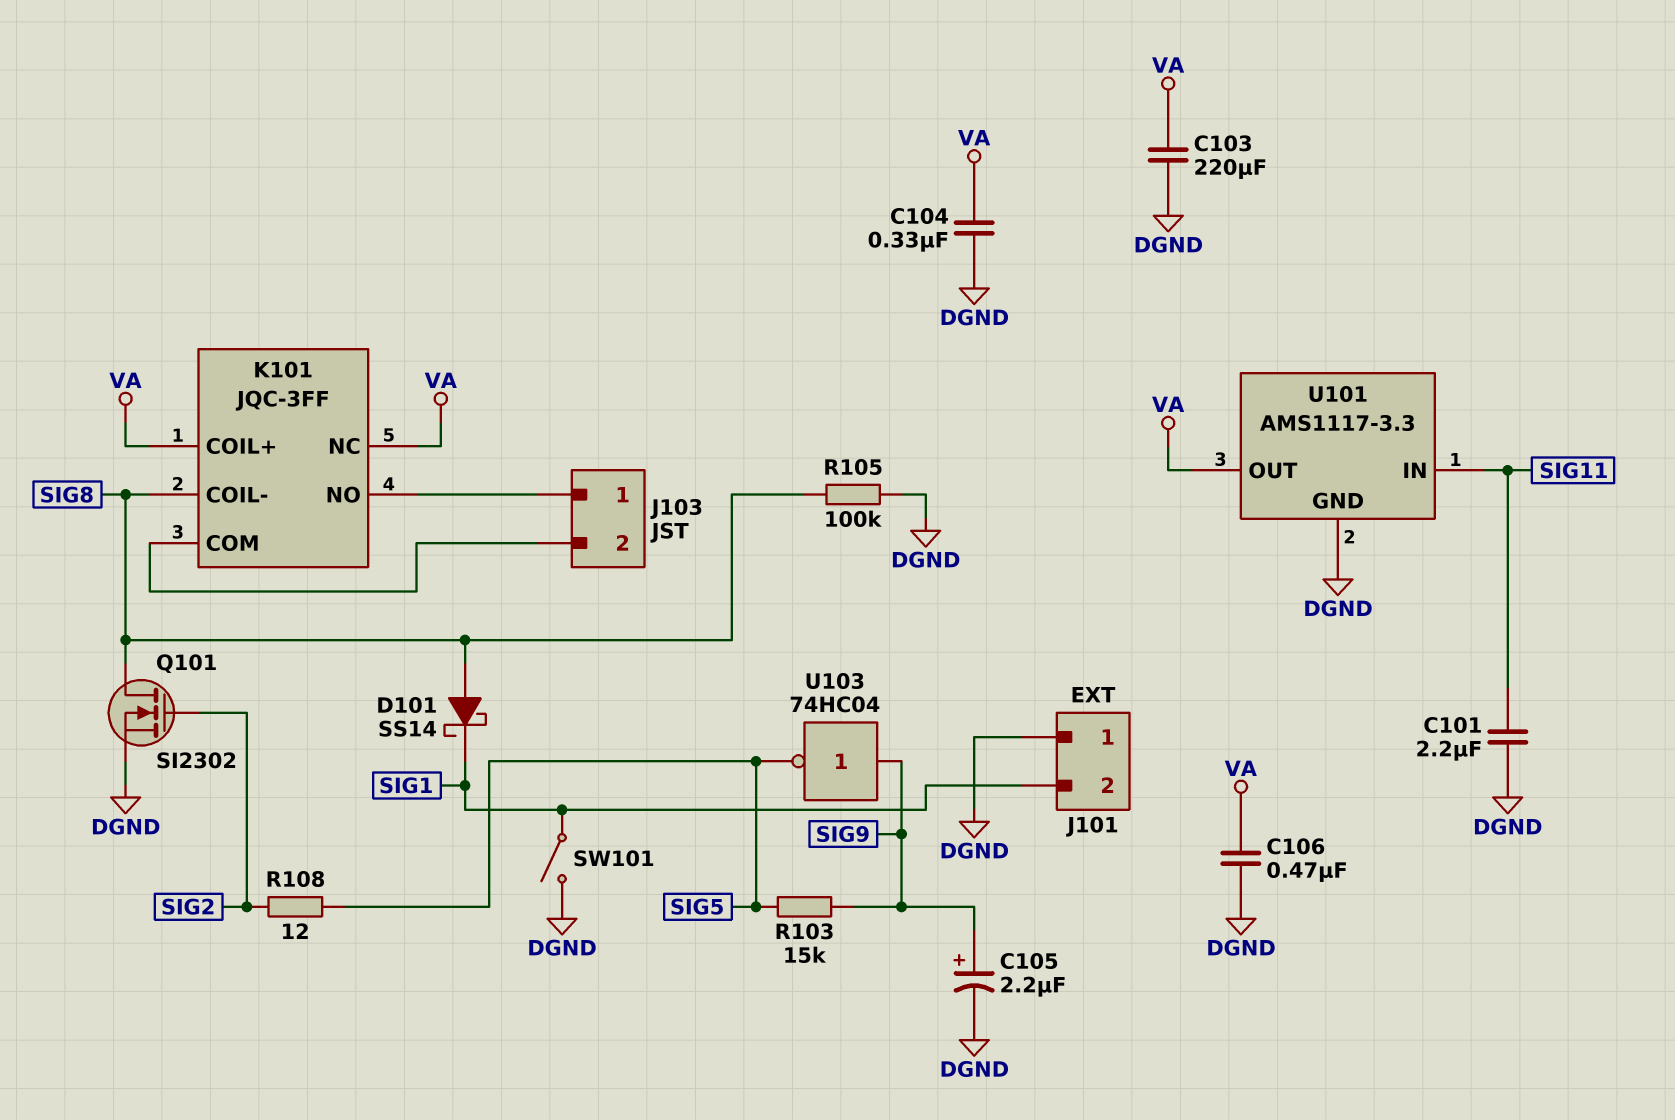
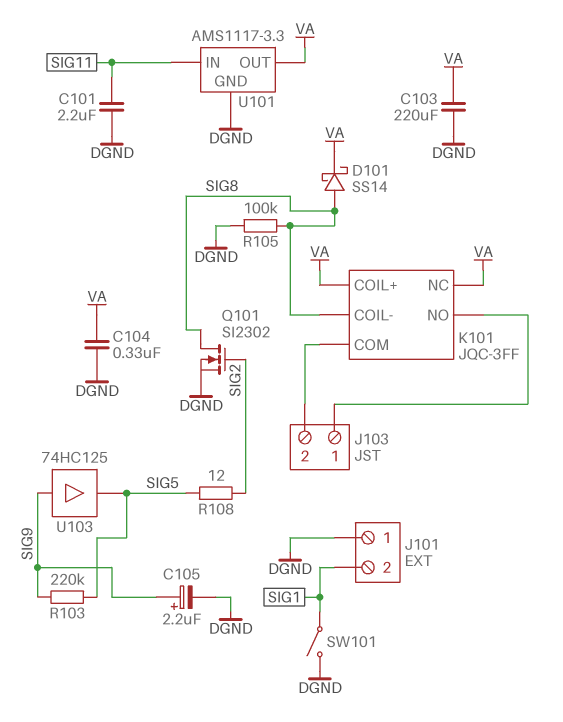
C106: 470nF (DGND, VA) -> none
D101: schottky SS14 (A SIG8, K SIG1) -> schottky SS14 (A SIG8, K VA)
R103: 15k (SIG5, SIG9) -> 220k (SIG5, SIG9)
U103: NOT 74HC04 (in SIG9, out SIG5) -> buffer 74HC125 (in SIG9, out SIG5)

